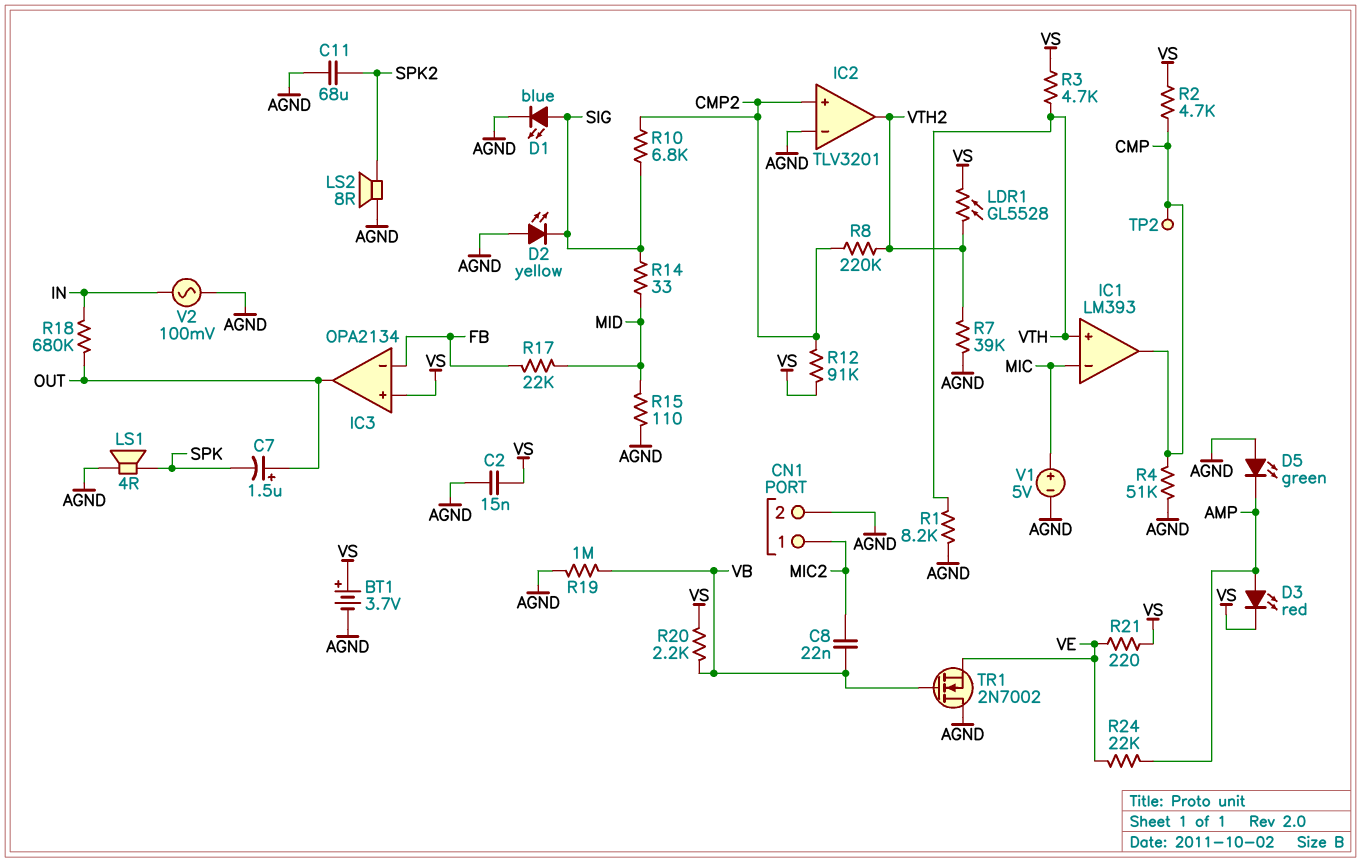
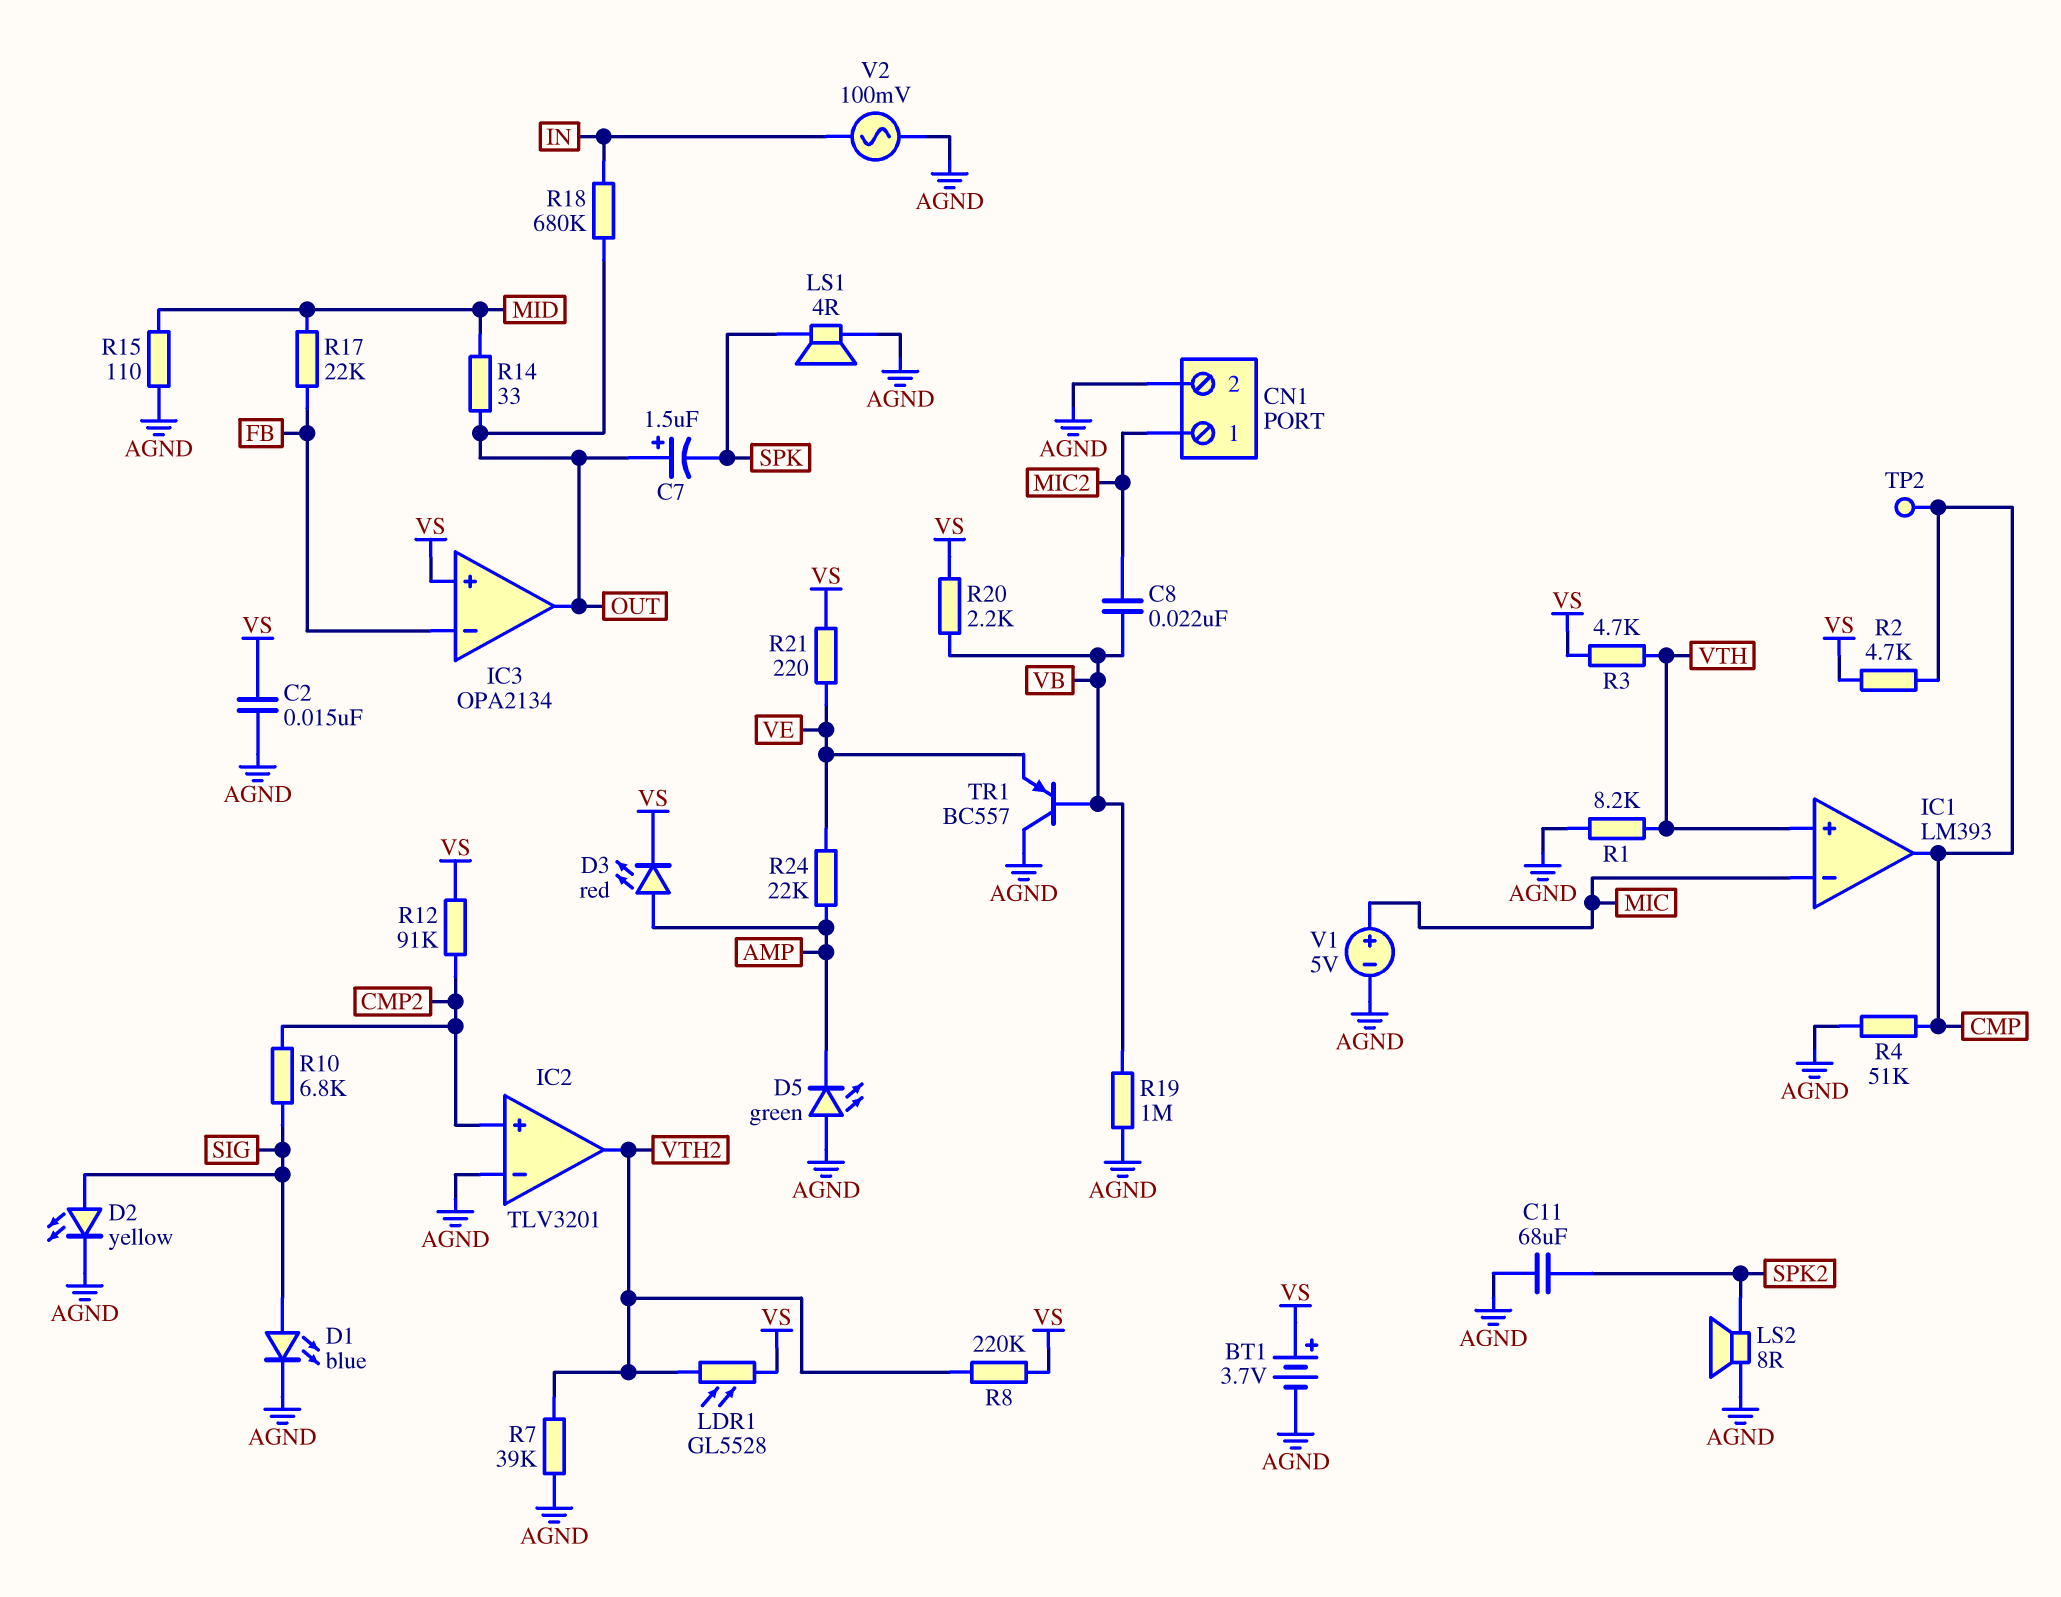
D2: LED yellow (A AGND, K SIG) -> LED yellow (A SIG, K AGND)
R8: 220k (CMP2, VTH2) -> 220k (VS, VTH2)
R14: 33 (MID, SIG) -> 33 (MID, OUT)
TR1: NMOS 2N7002 (G VB, D AGND, S VE) -> PNP BC557 (B VB, C AGND, E VE)

